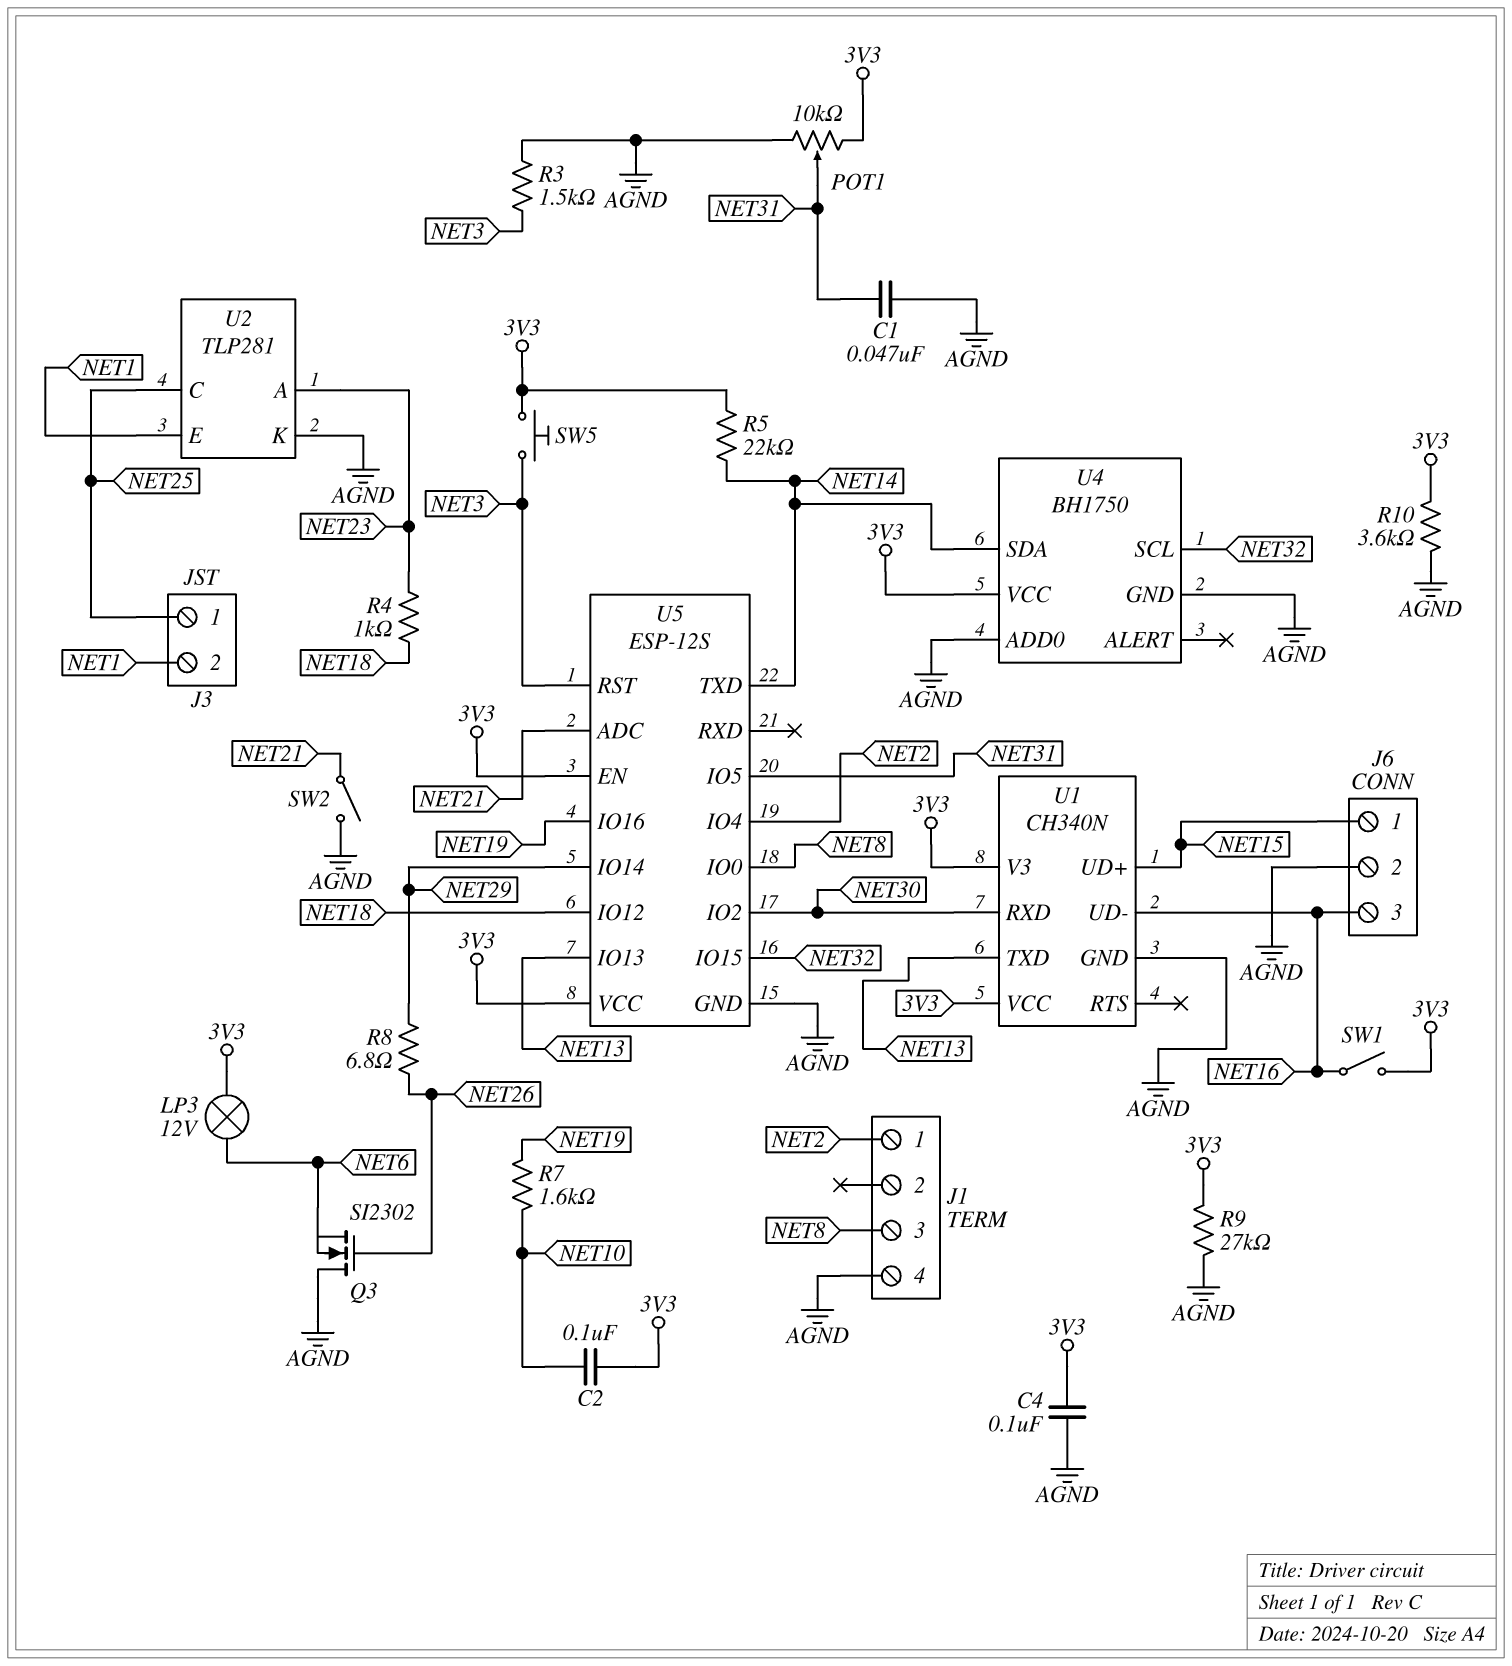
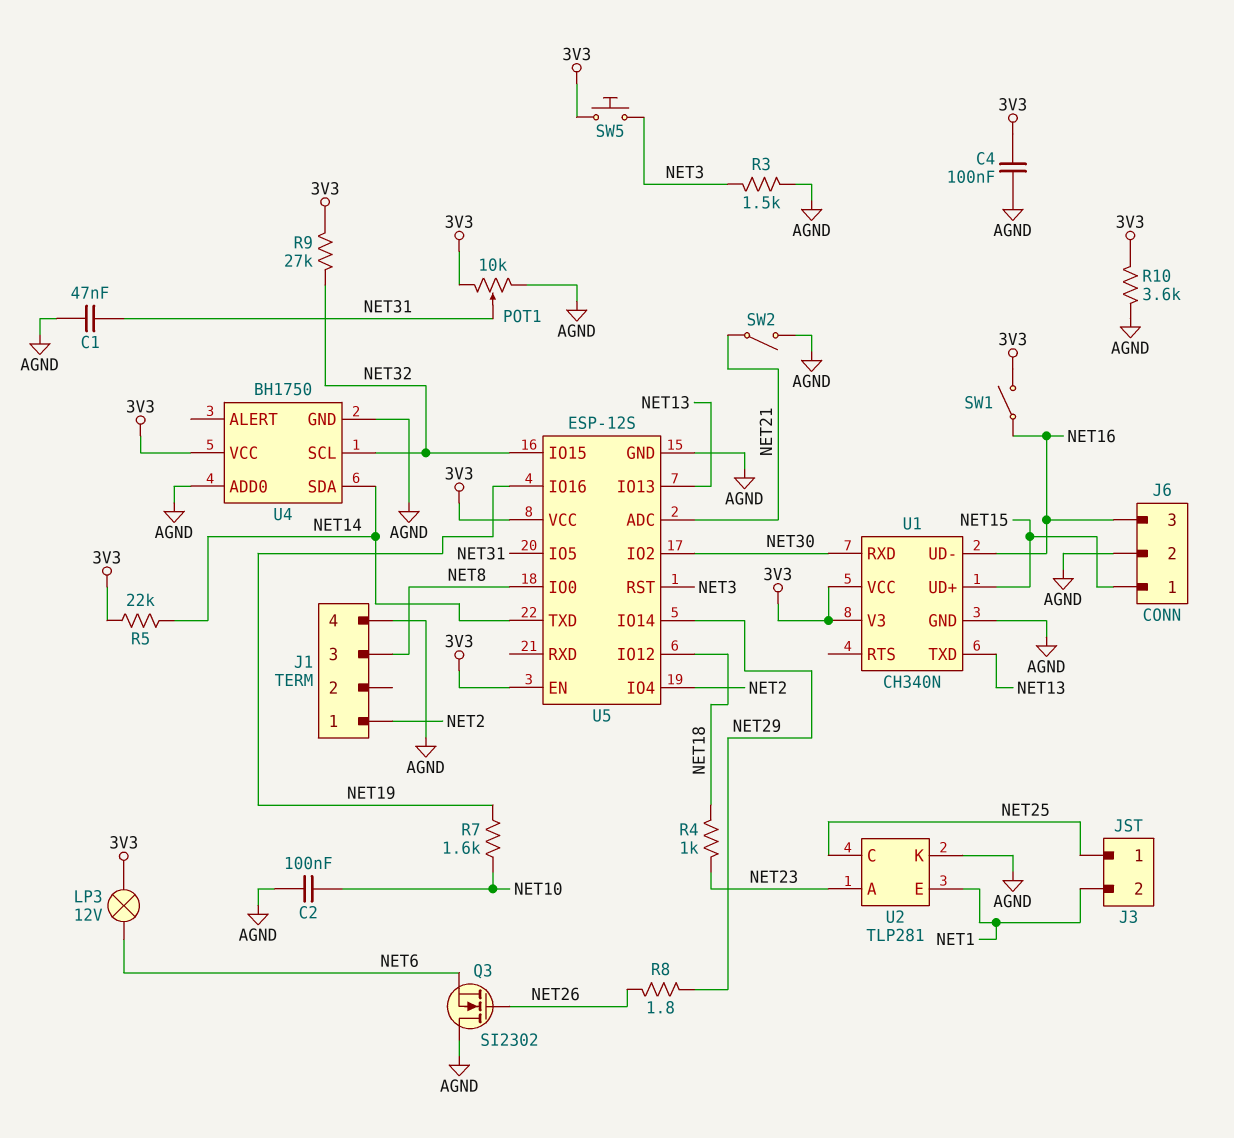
C2: 100nF (3V3, NET10) -> 100nF (AGND, NET10)
R8: 6.8 (NET26, NET29) -> 1.8 (NET26, NET29)
R9: 27k (3V3, AGND) -> 27k (3V3, NET32)

